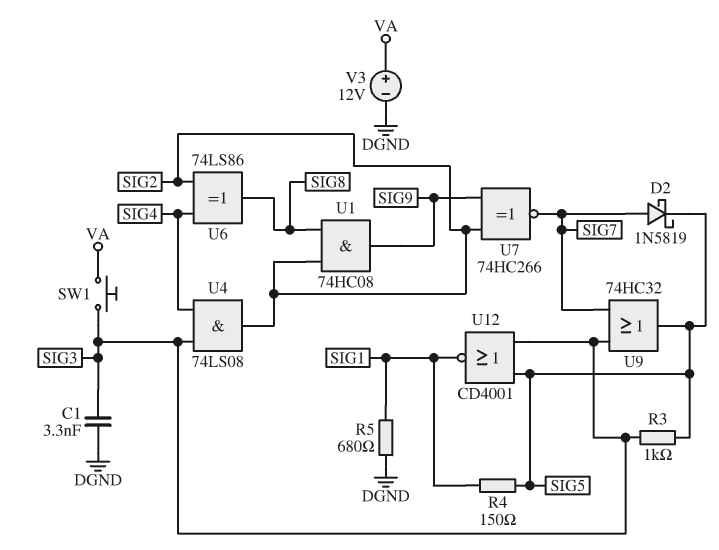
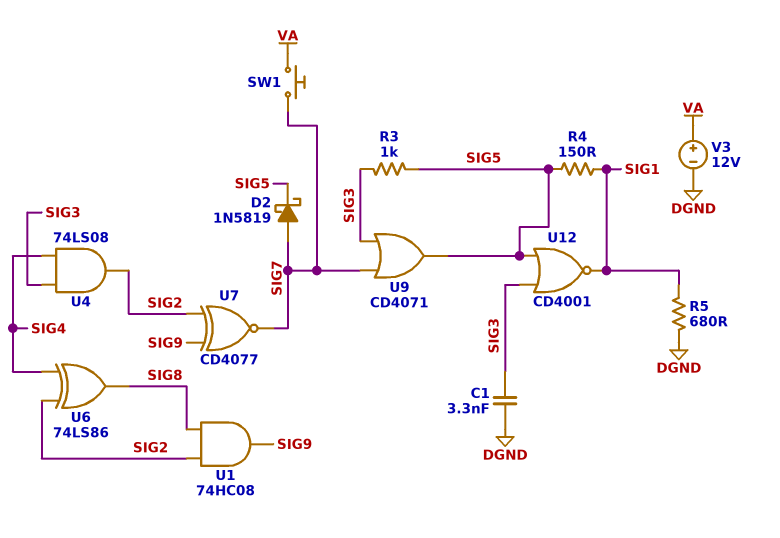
SW1: button (SIG3, VA) -> button (SIG7, VA)
U7: XNOR 74HC266 (in SIG2, in SIG9, out SIG7) -> XNOR CD4077 (in SIG2, in SIG9, out SIG7)
U9: OR 74HC32 (in SIG3, in SIG7, out SIG5) -> OR CD4071 (in SIG3, in SIG7, out SIG5)

